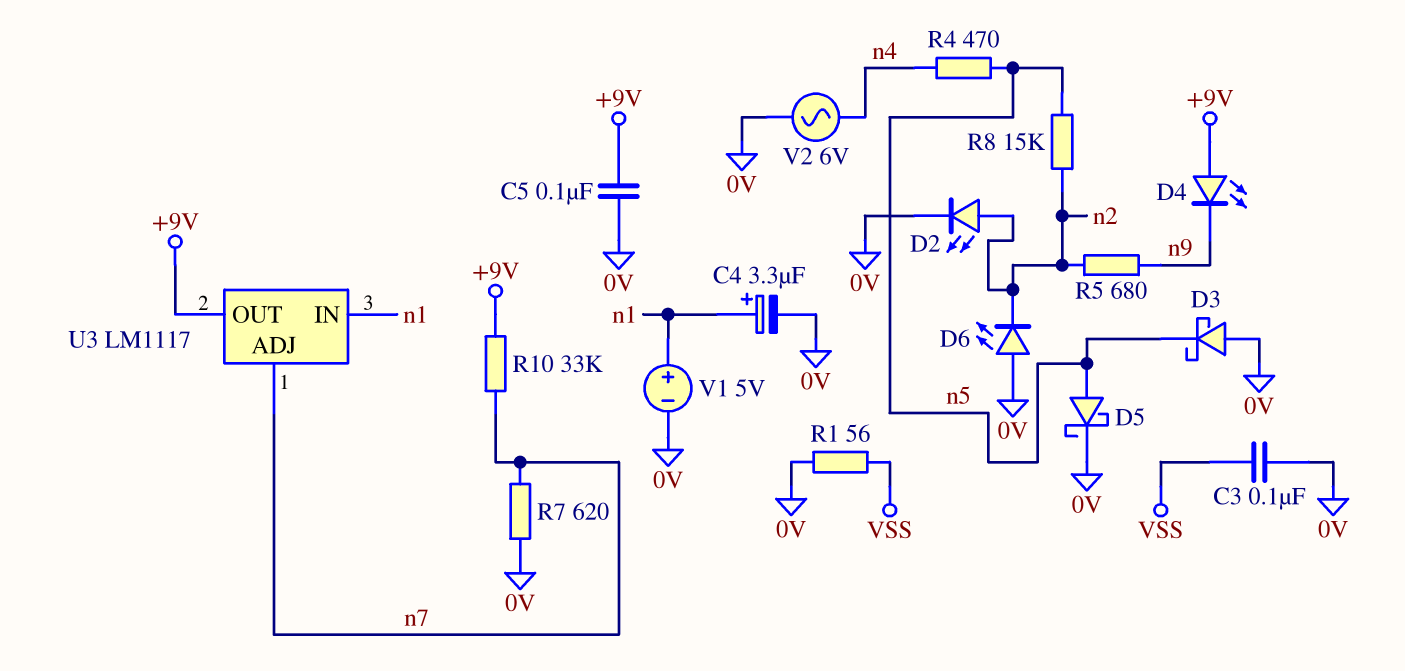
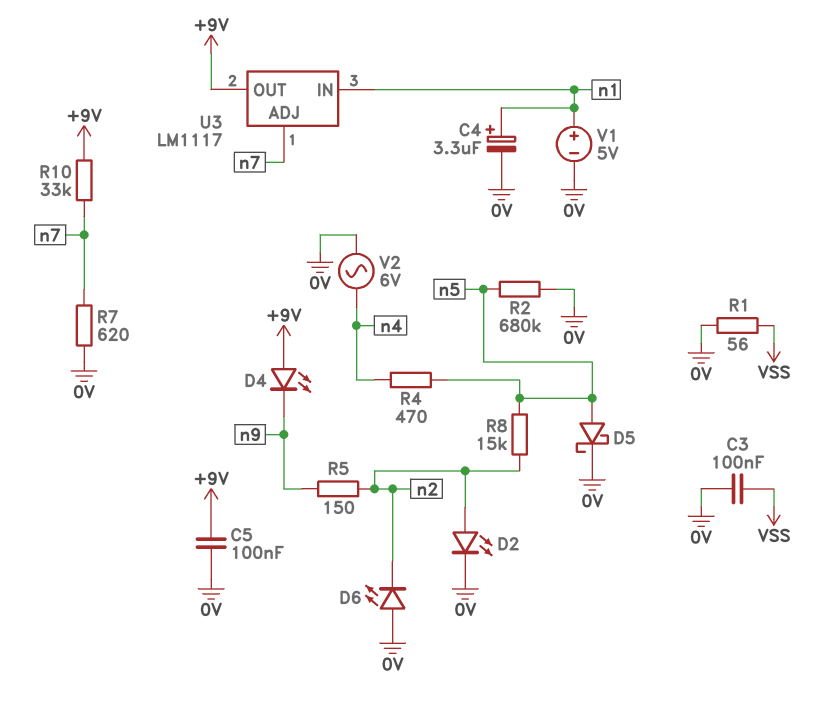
D3: schottky (A 0V, K n5) -> none
R2: none -> 680k (0V, n5)
R5: 680 (n2, n9) -> 150 (n2, n9)

